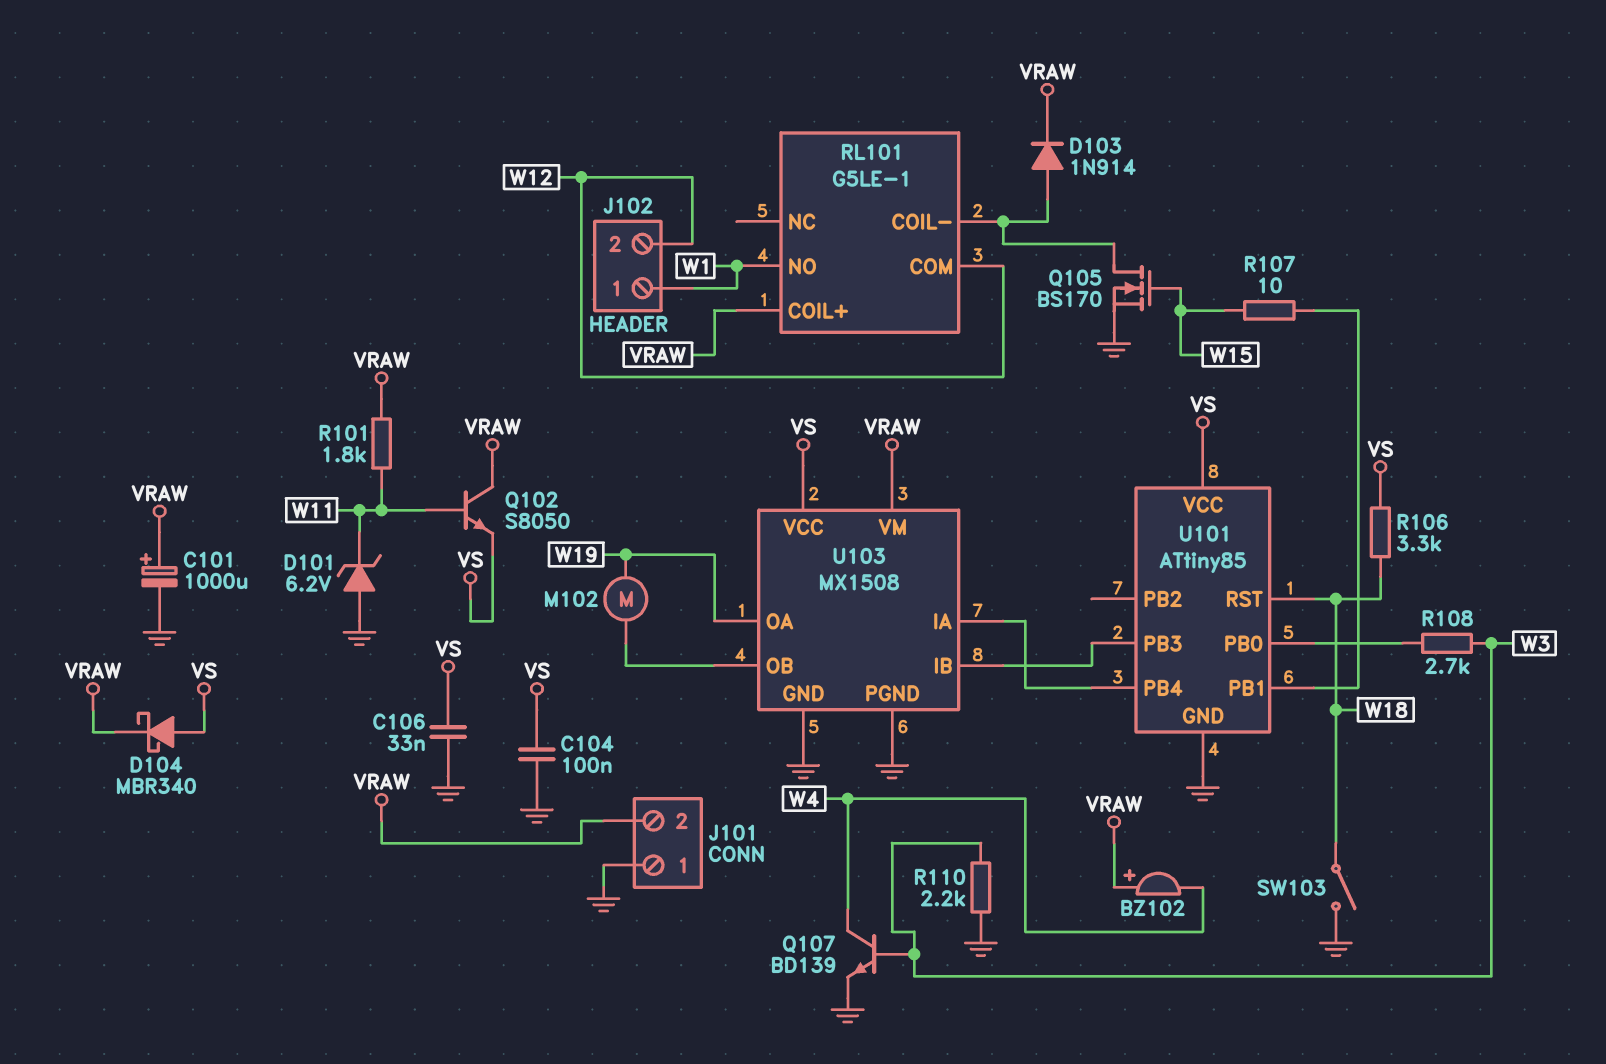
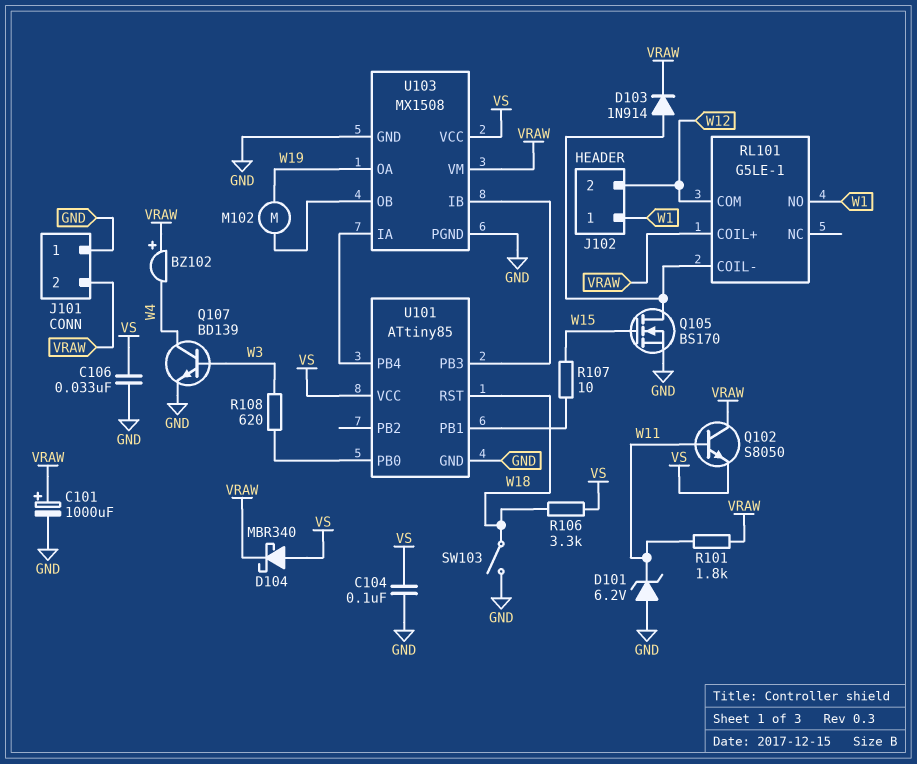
R108: 2.7k (U101/PB0, W3) -> 620 (U101/PB0, W3)
R110: 2.2k (GND, W3) -> none

